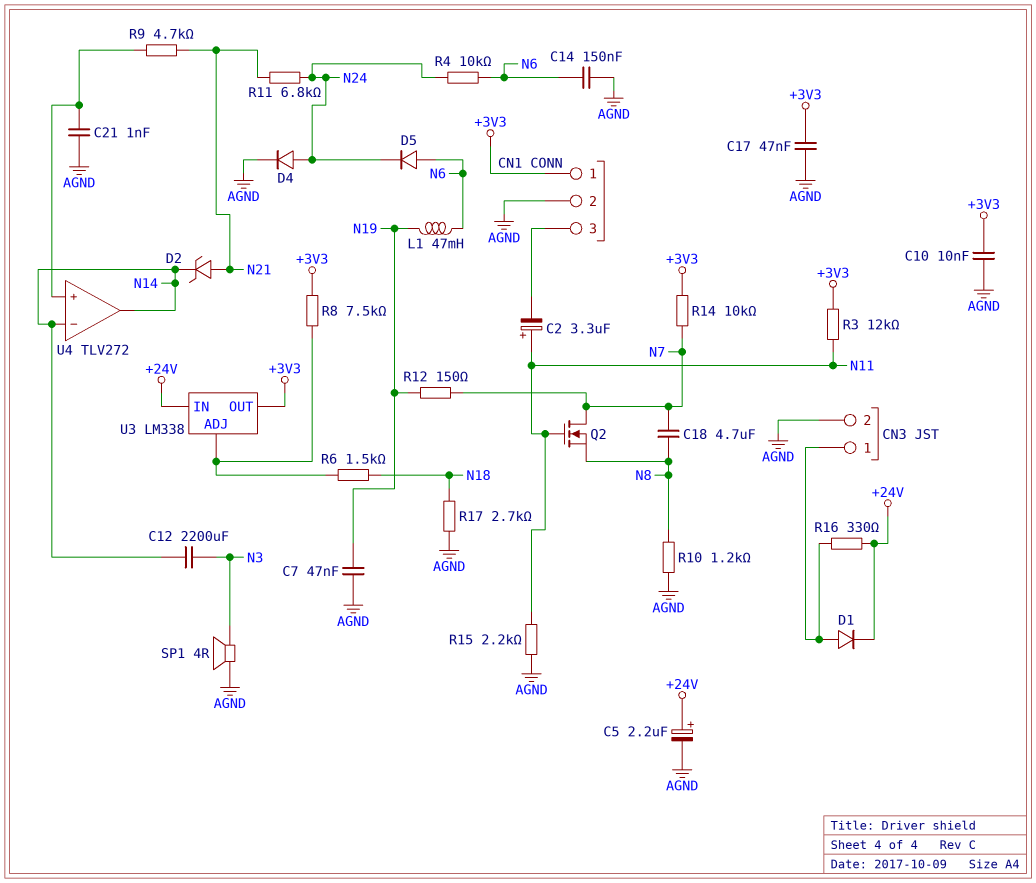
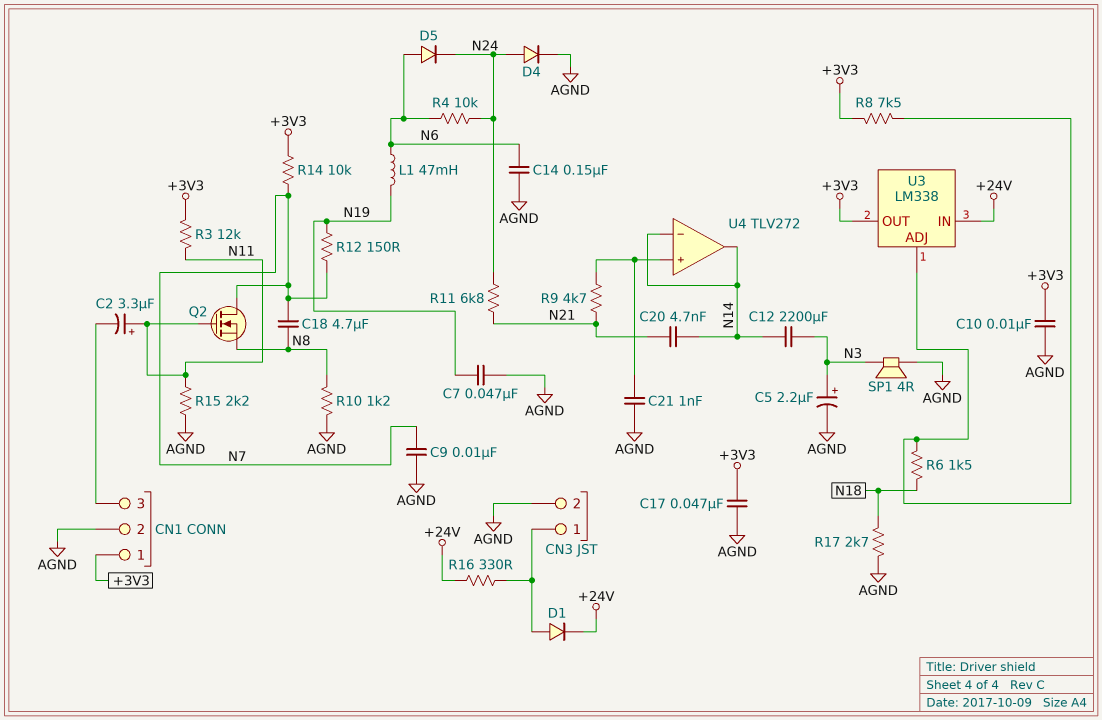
C5: 2.2uF (plus +24V, minus AGND) -> 2.2uF (plus N3, minus AGND)
C9: none -> 10nF (AGND, N7)
C20: none -> 4.7nF (N14, N21)
D2: zener (A N21, K N14) -> none

